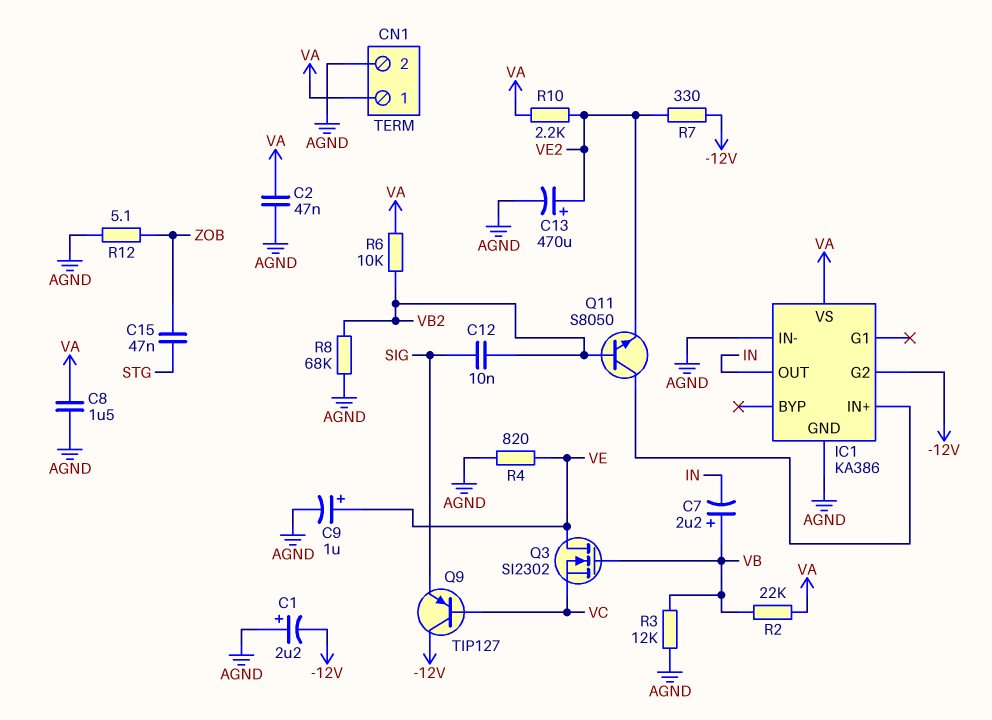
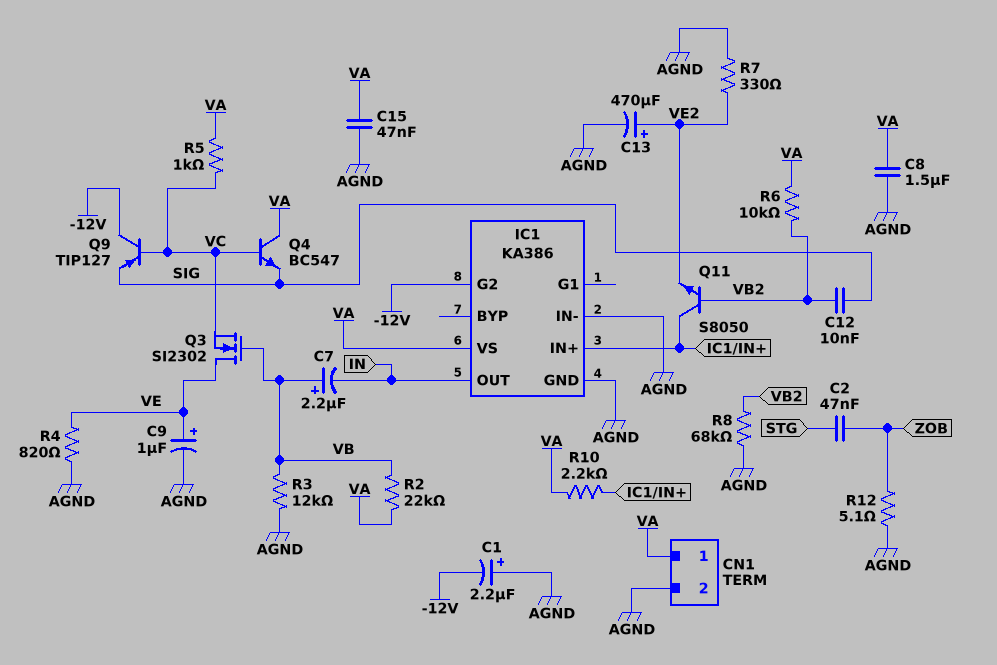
C2: 47nF (AGND, VA) -> 47nF (STG, ZOB)
C15: 47nF (STG, ZOB) -> 47nF (AGND, VA)
Q4: none -> NPN BC547 (B VC, C VA, E SIG)
R5: none -> 1k (VA, VC)
R7: 330 (-12V, VE2) -> 330 (AGND, VE2)
R10: 2.2k (VA, VE2) -> 2.2k (IC1/IN+, VA)

